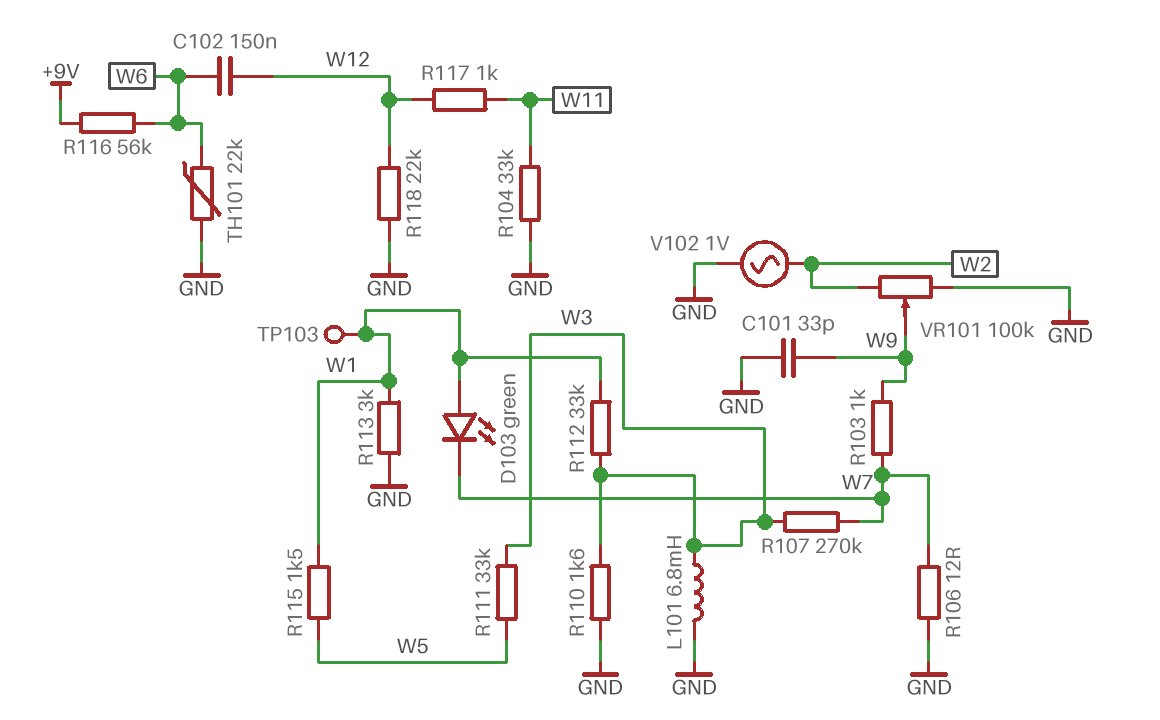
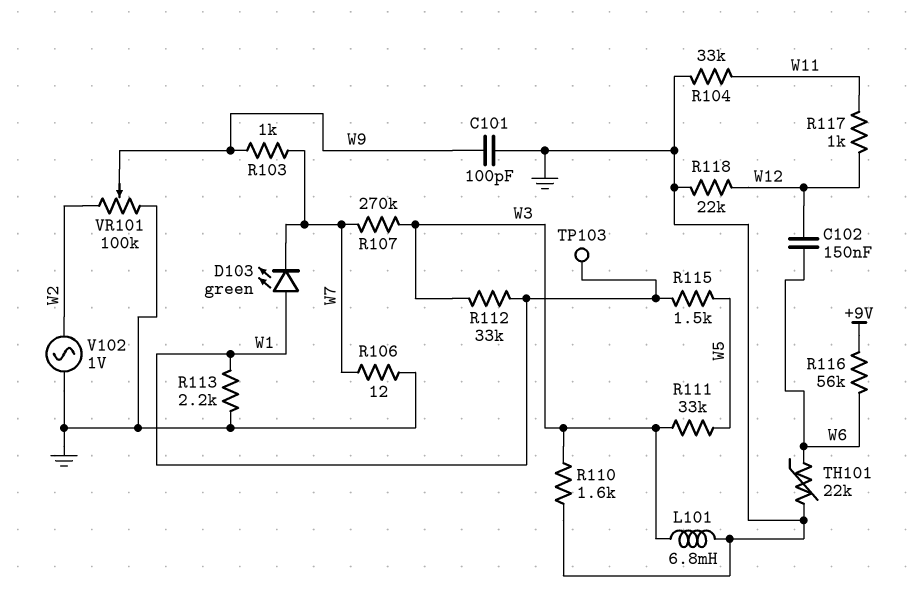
C101: 33pF (GND, W9) -> 100pF (GND, W9)
R113: 3k (GND, W1) -> 2.2k (GND, W1)

